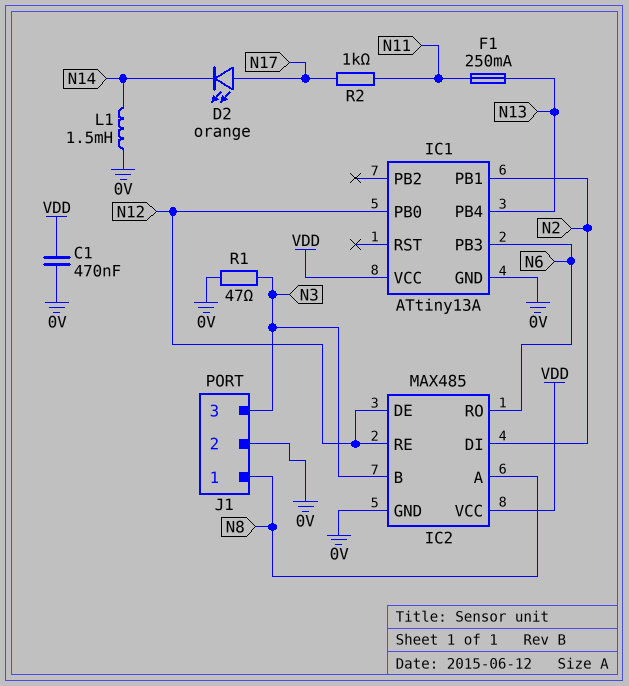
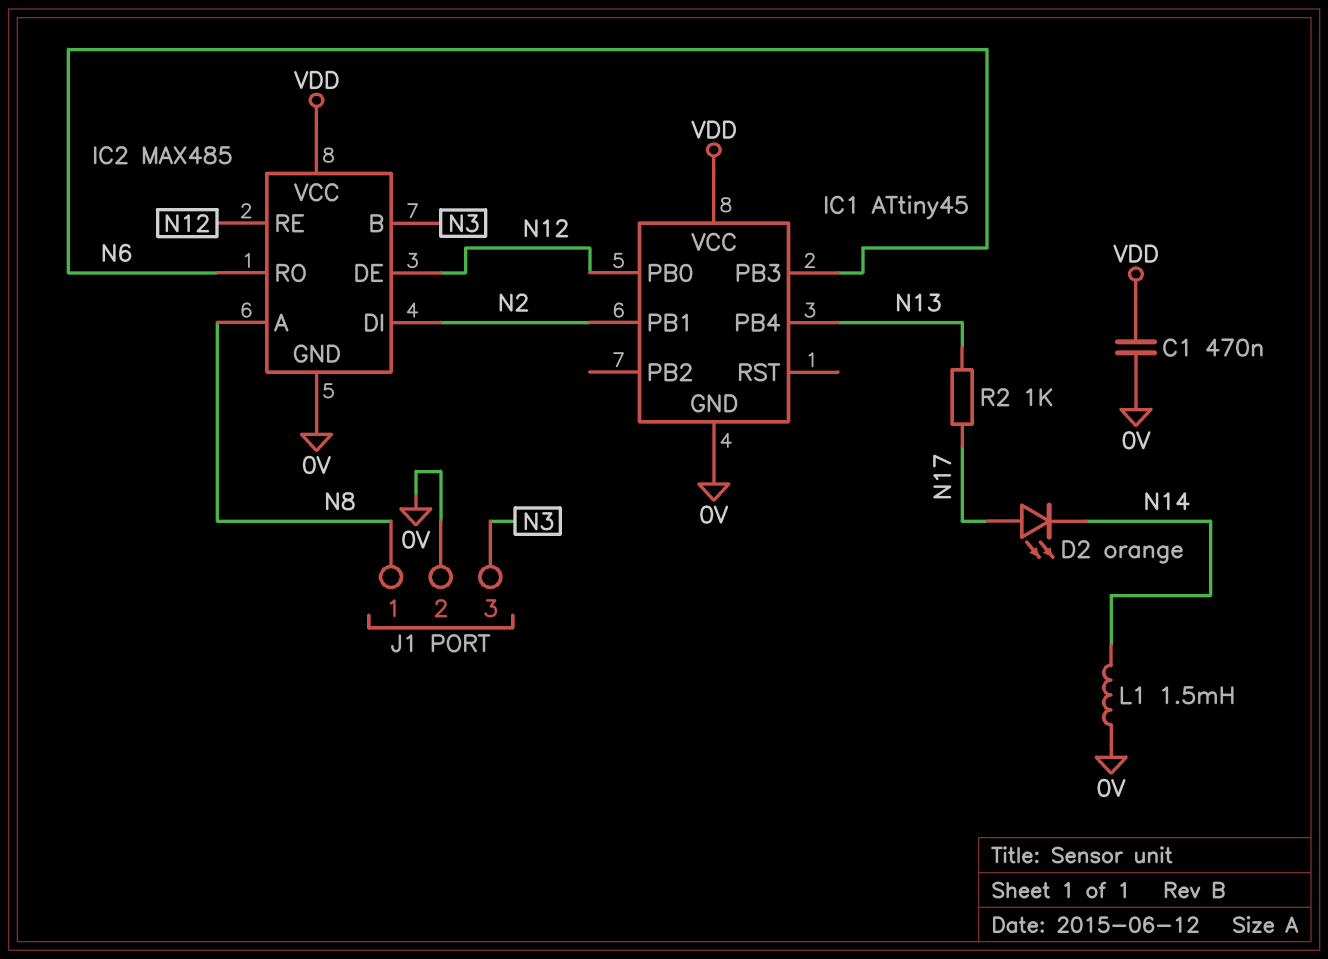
F1: 250mA (N11, N13) -> none
IC1: ATtiny13A -> ATtiny45
R1: 47 (0V, N3) -> none
R2: 1k (N11, N17) -> 1k (N13, N17)

